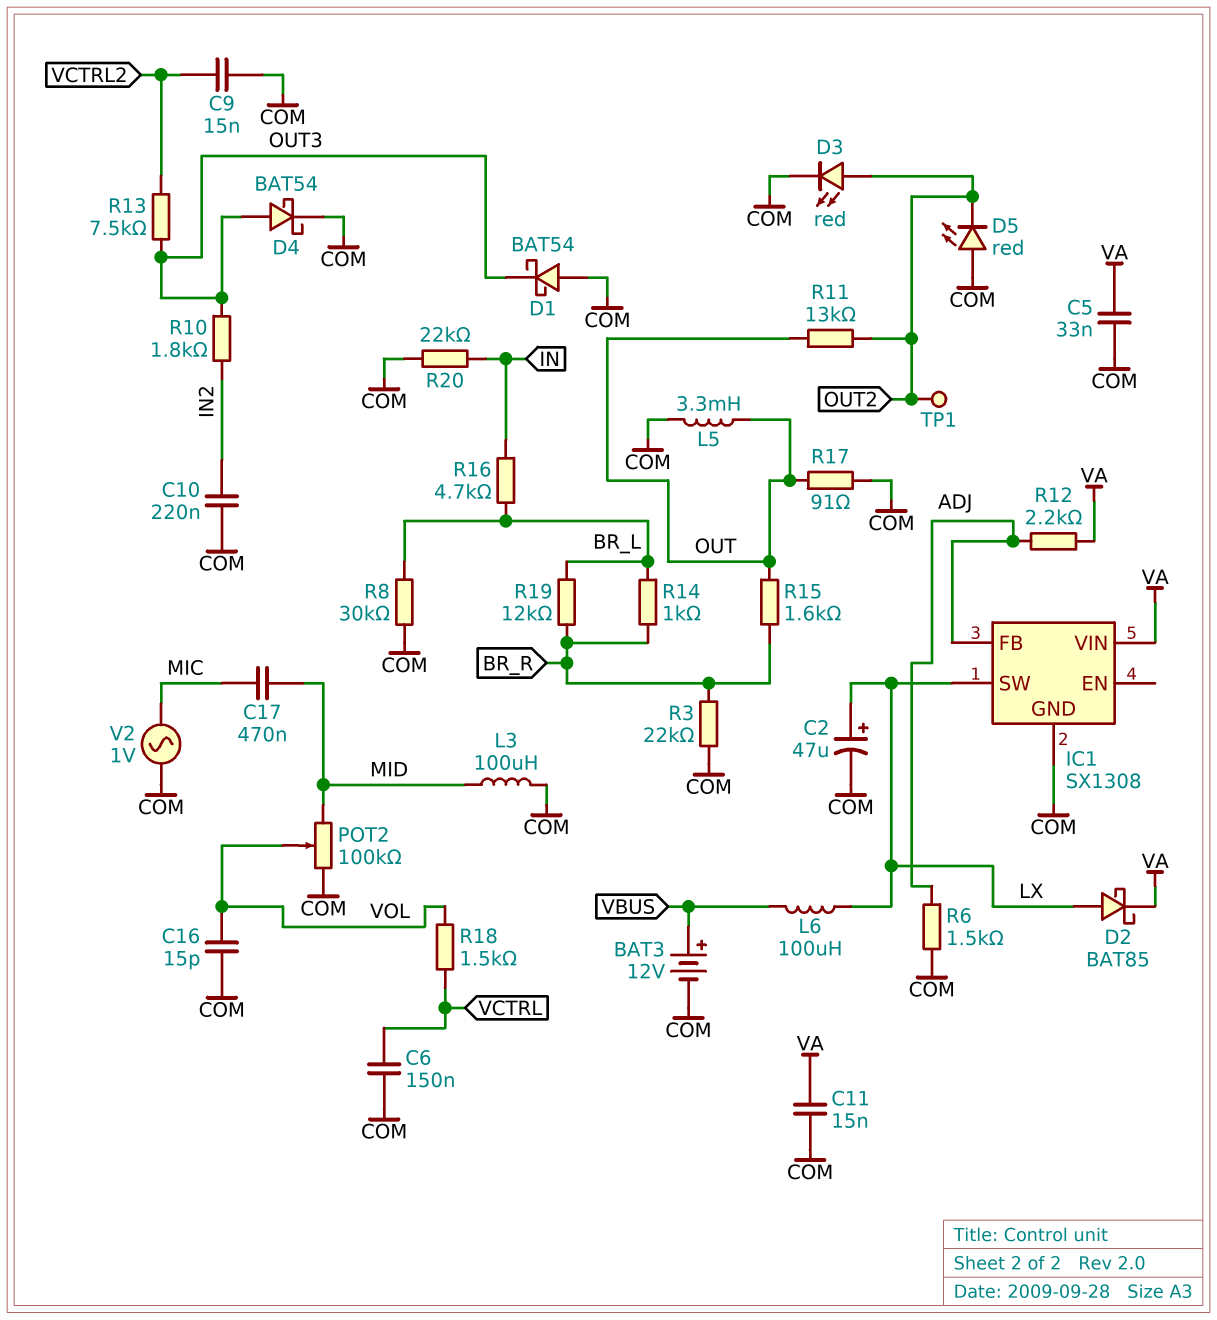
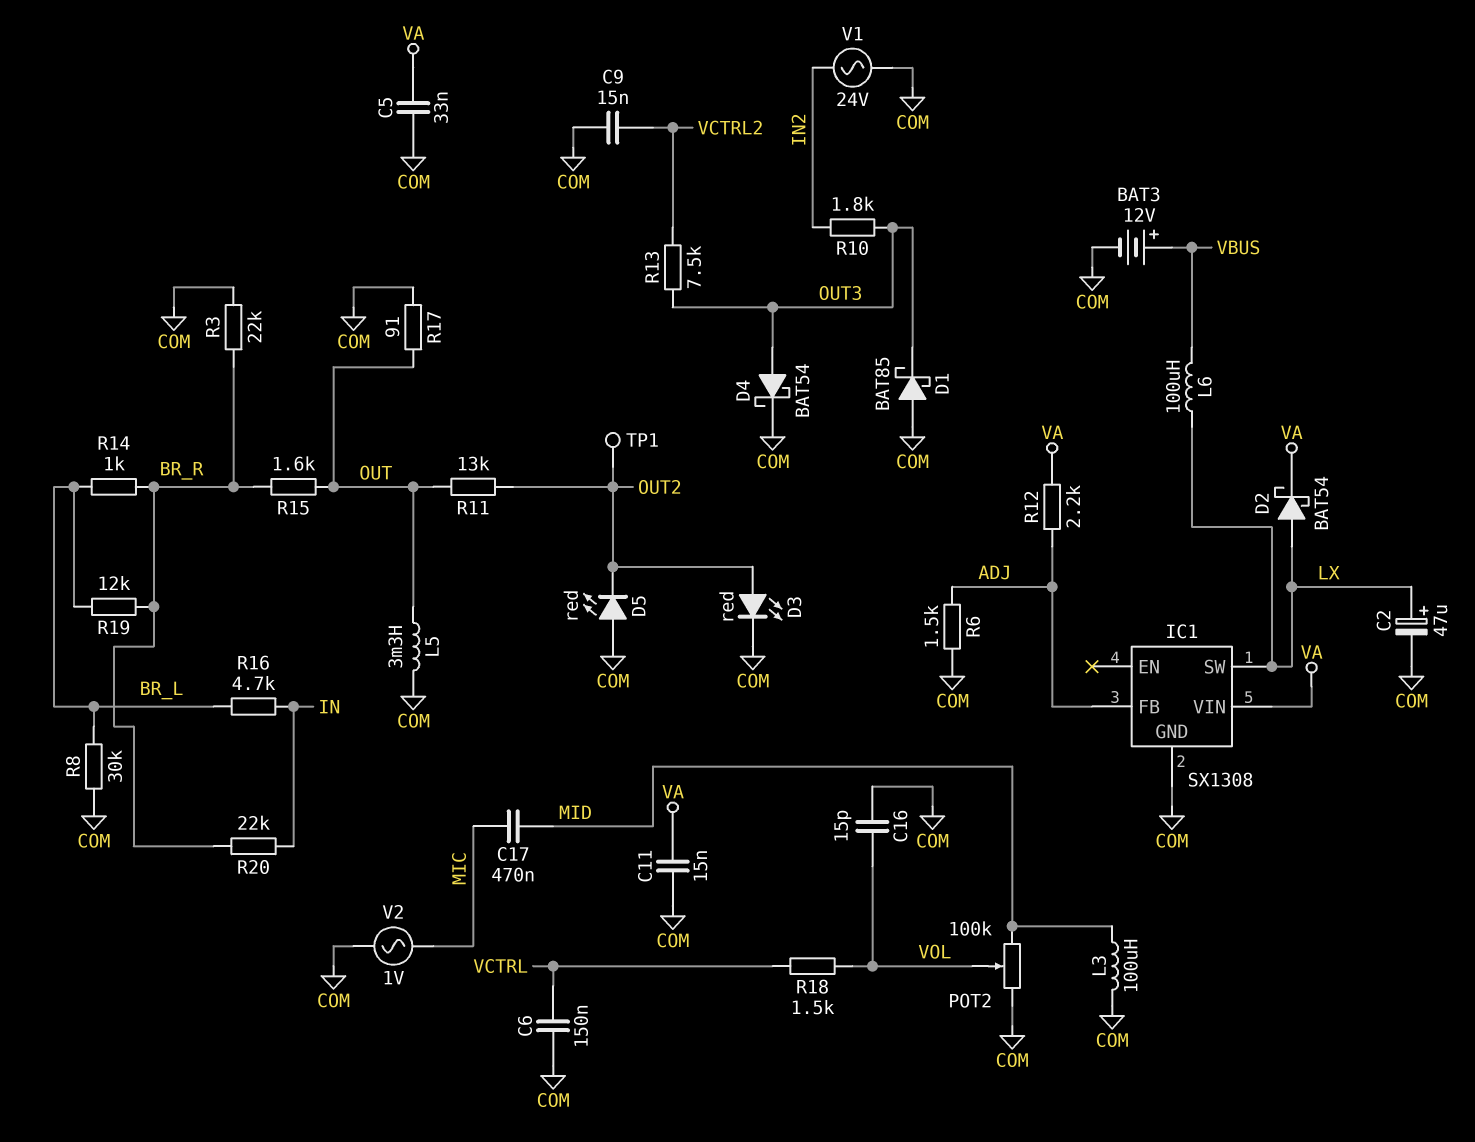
C10: 220nF (COM, IN2) -> none
D1: schottky BAT54 (A COM, K OUT3) -> schottky BAT85 (A COM, K OUT3)
D2: schottky BAT85 (A LX, K VA) -> schottky BAT54 (A LX, K VA)
R20: 22k (COM, IN) -> 22k (BR_R, IN)
V1: none -> AC 24V (COM, IN2)

